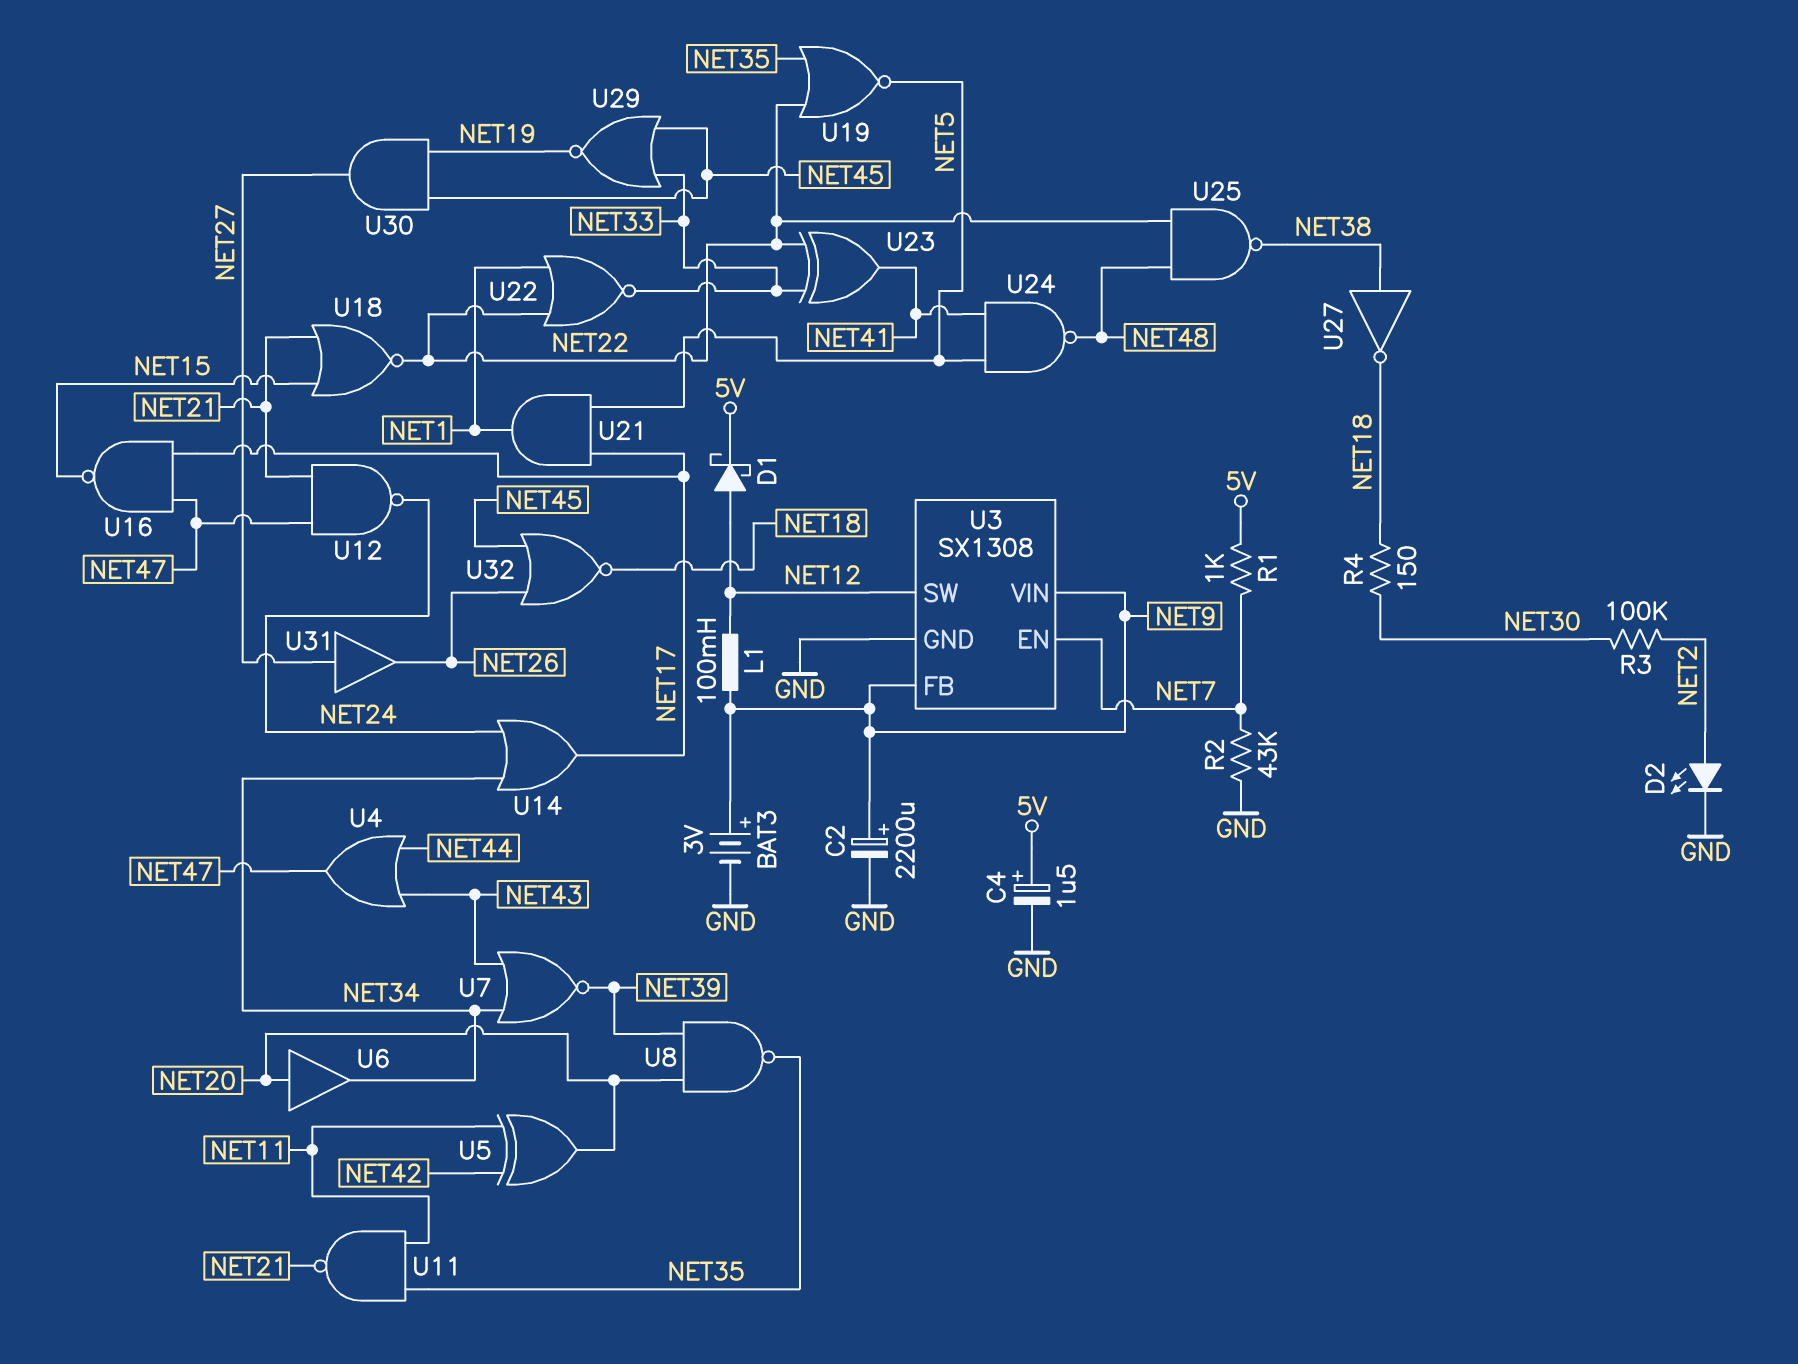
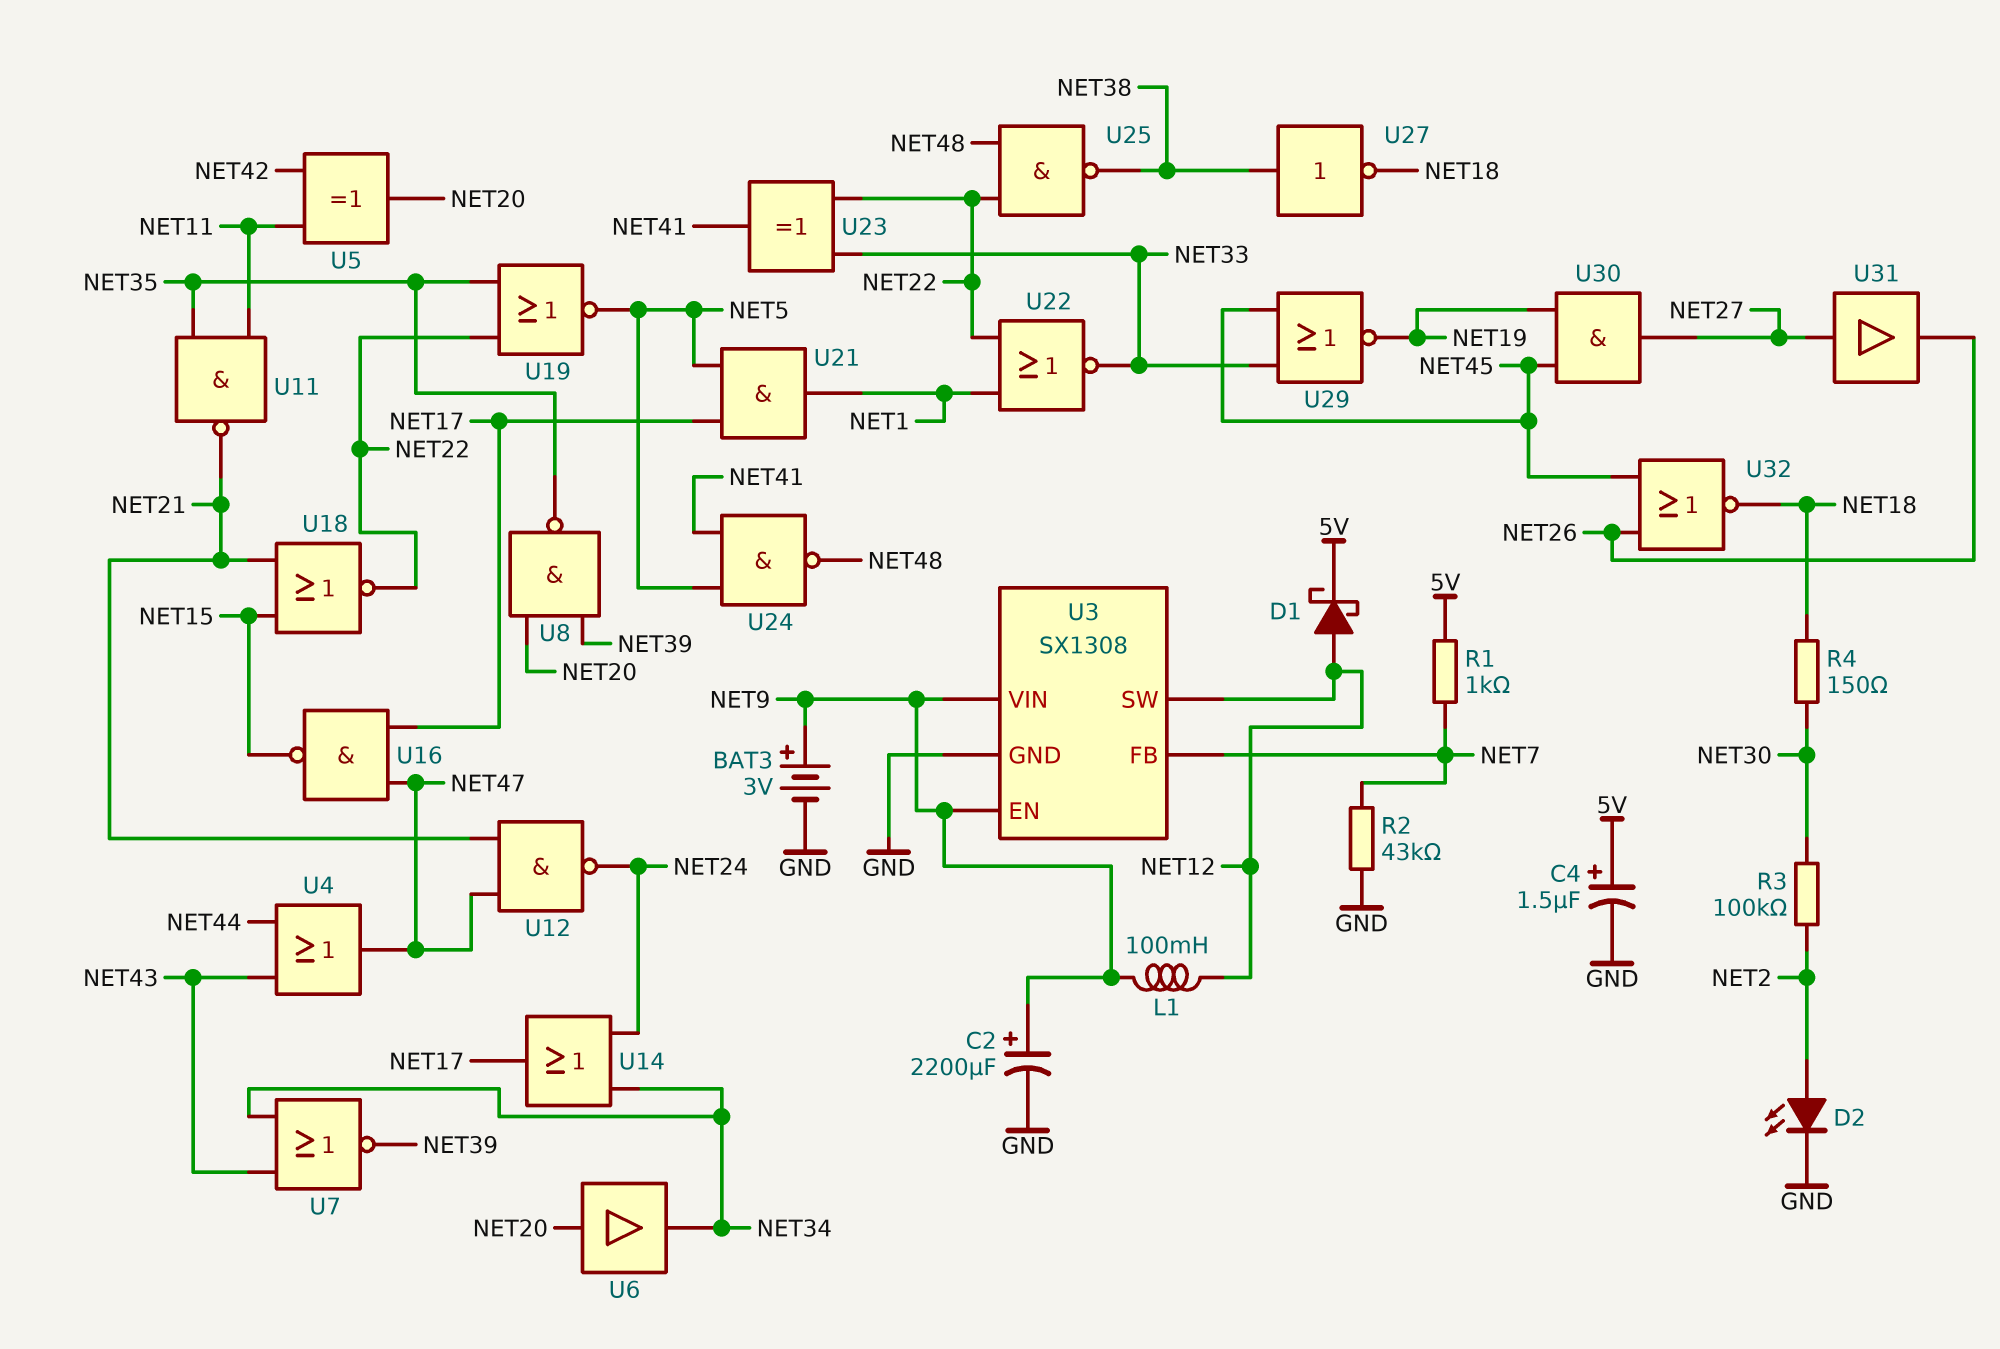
U3 pin EN: NET7 -> NET9
U3 pin FB: NET9 -> NET7

